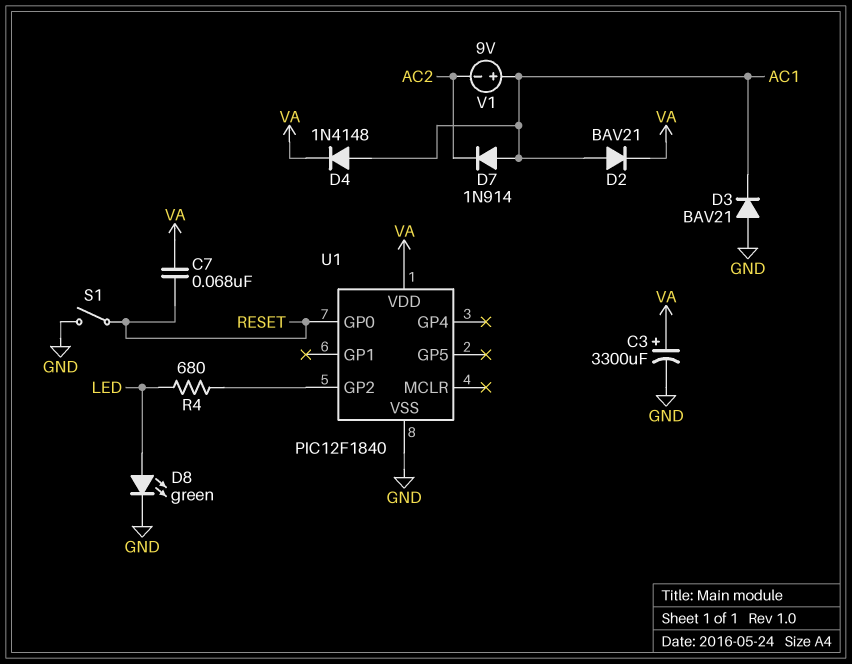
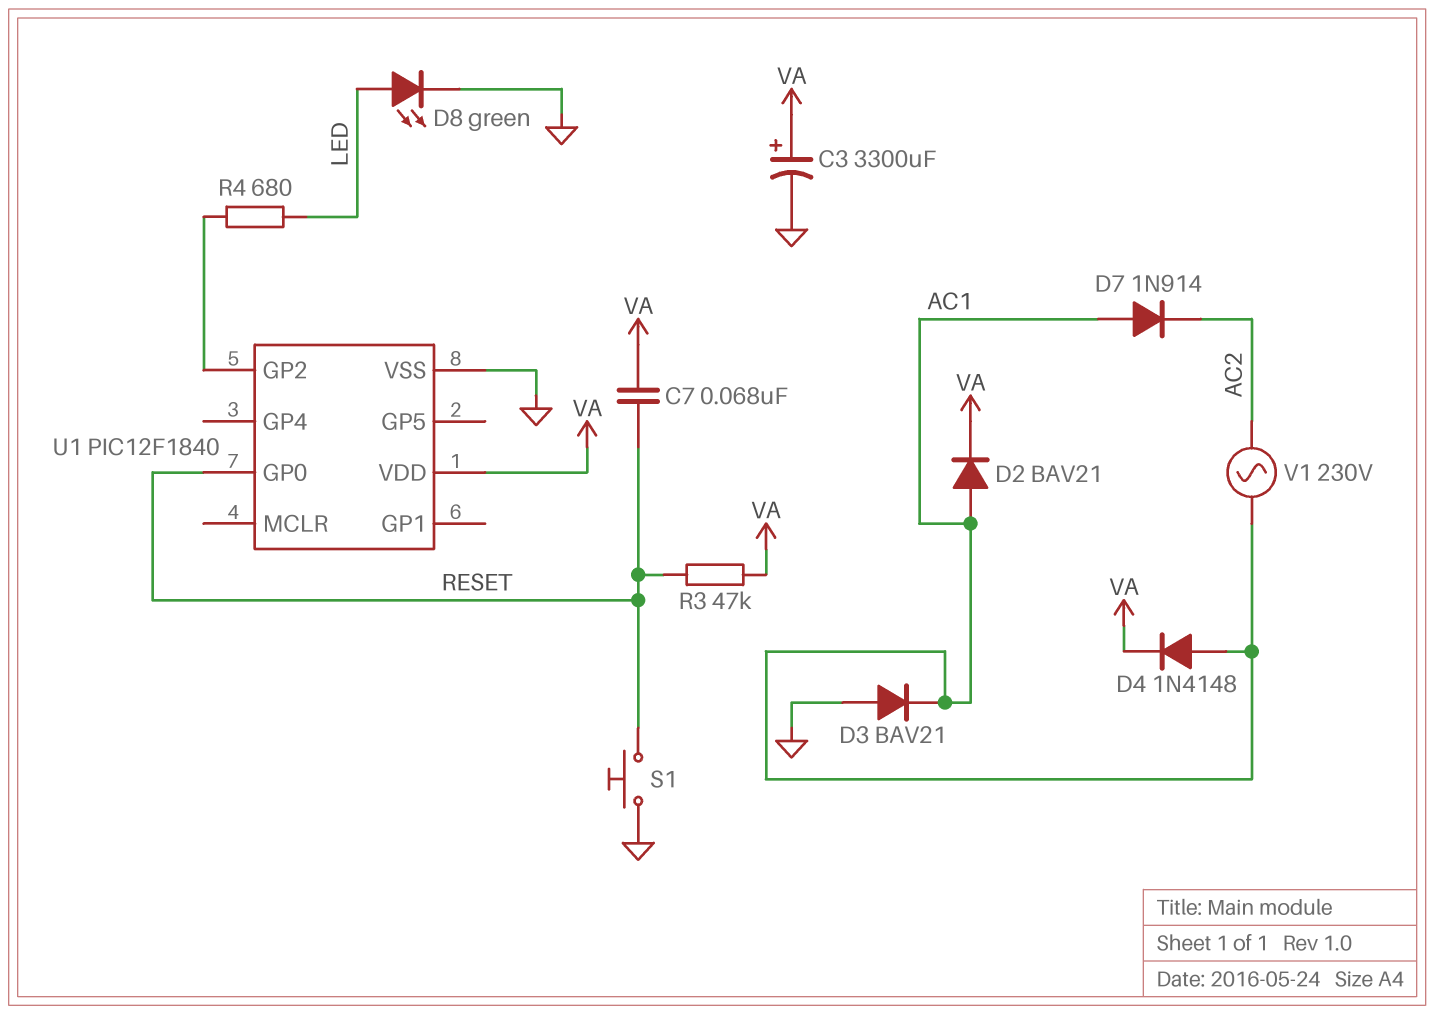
R3: none -> 47k (RESET, VA)
S1: switch (GND, RESET) -> button (GND, RESET)
V1: 9V (plus AC1, minus AC2) -> AC 230V (AC1, AC2)

